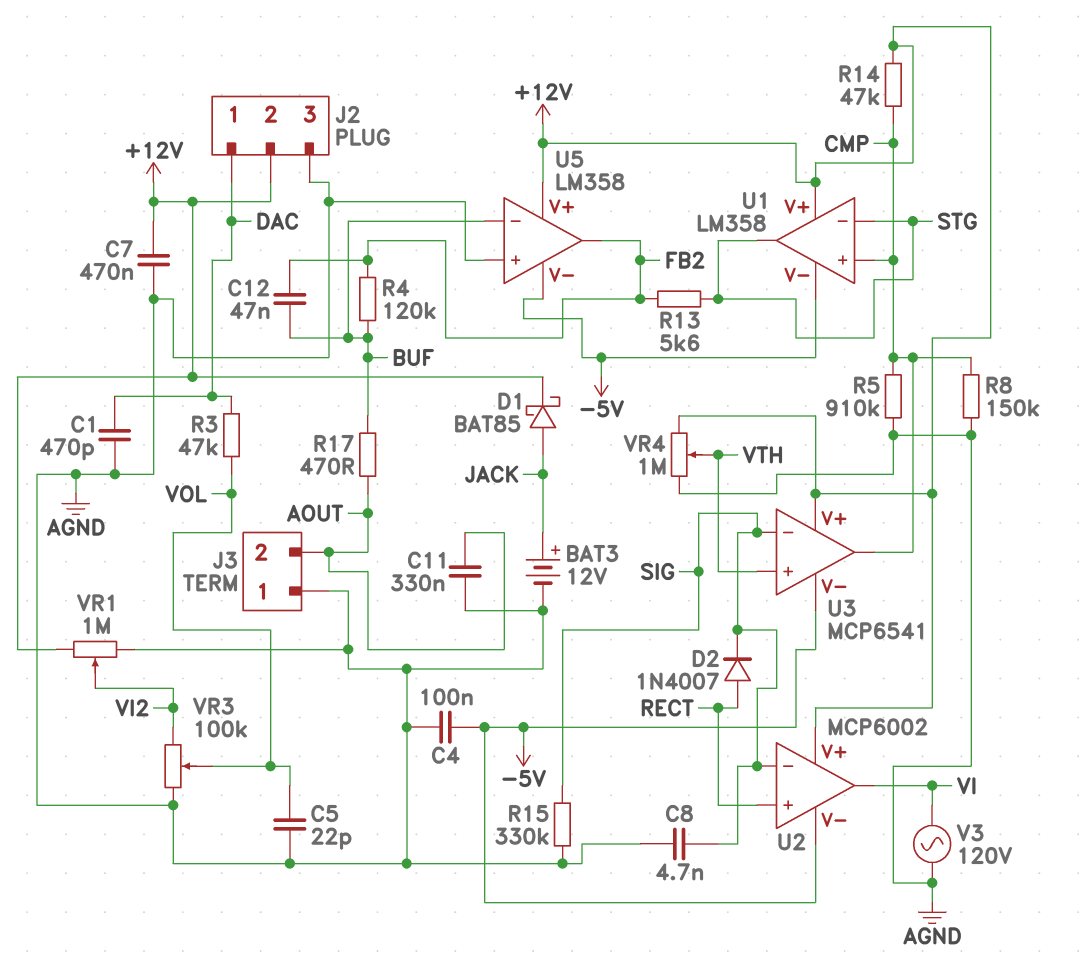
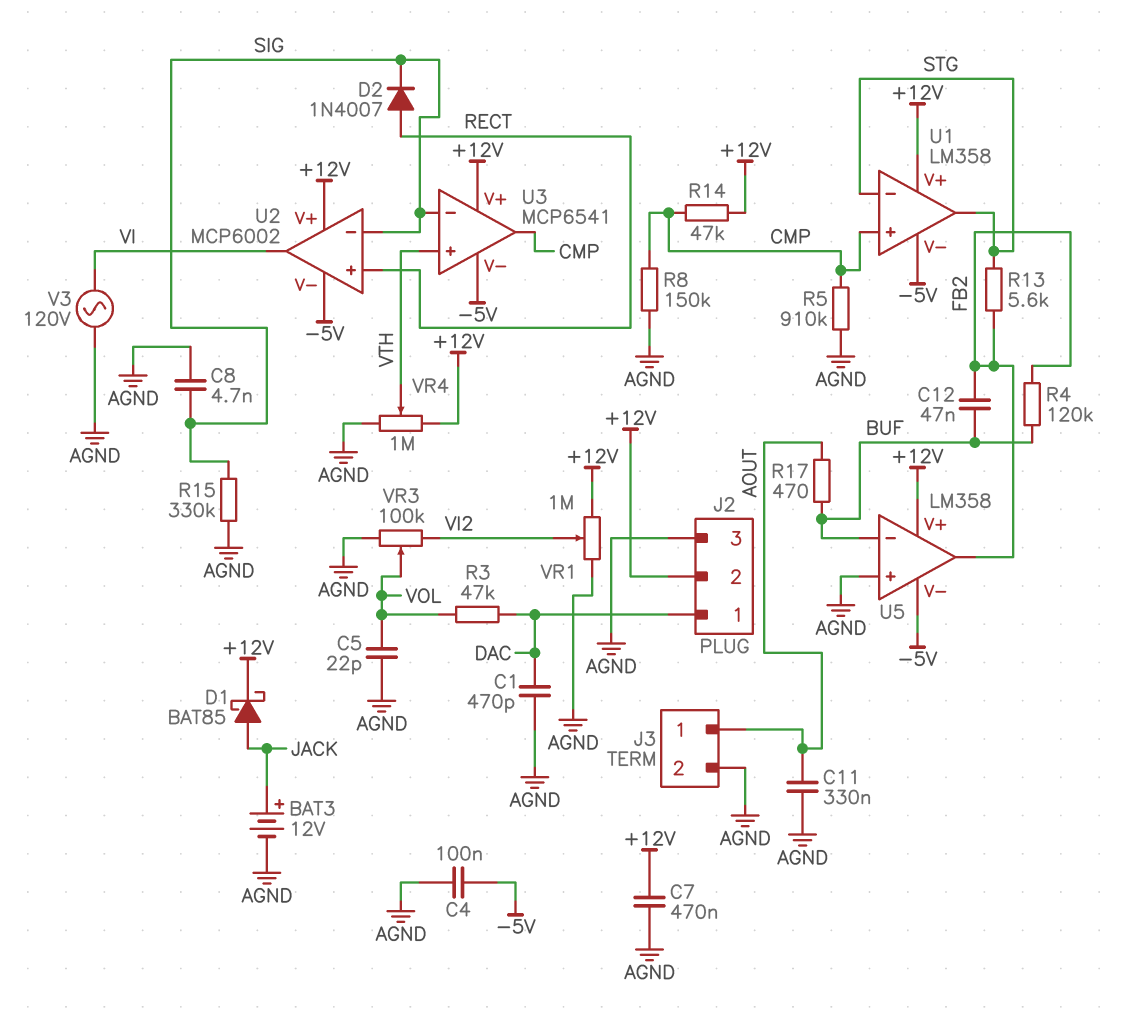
J3 pin 1: AGND -> AOUT
J3 pin 2: AOUT -> AGND

